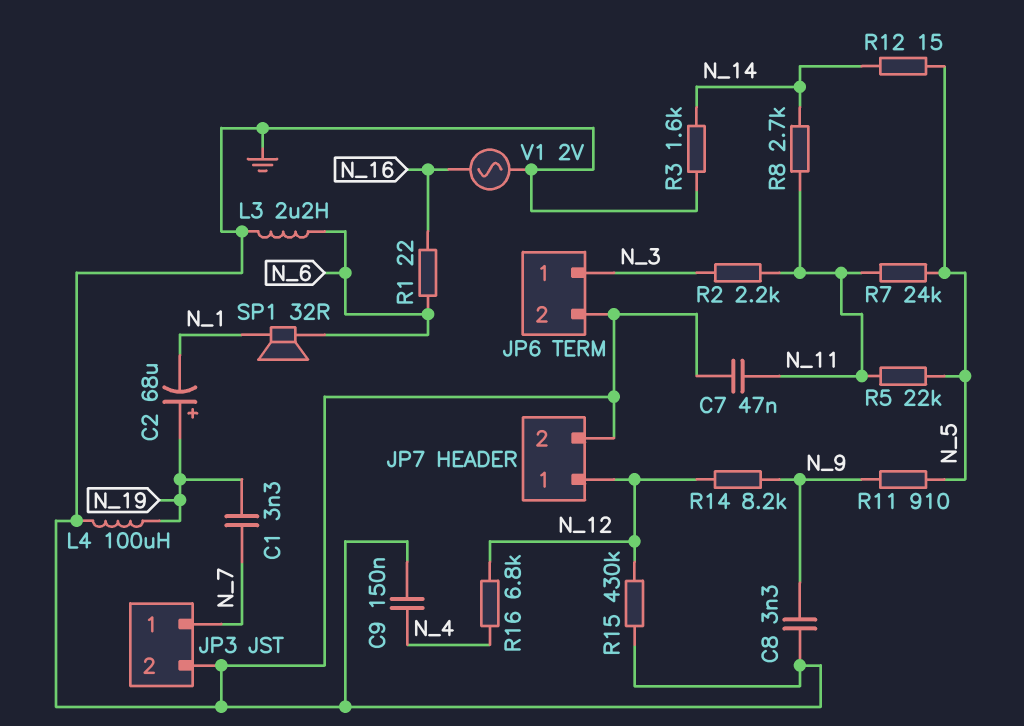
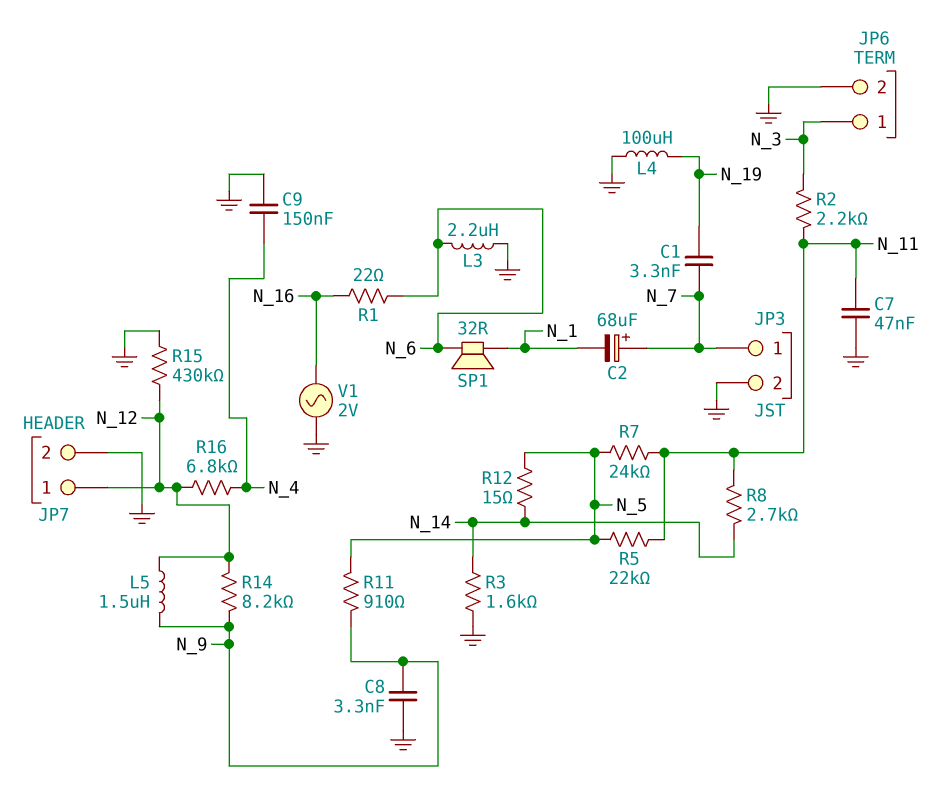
C2: 68uF (plus N_19, minus N_1) -> 68uF (plus N_7, minus N_1)
L5: none -> 1.5uH (N_9, N_12)

